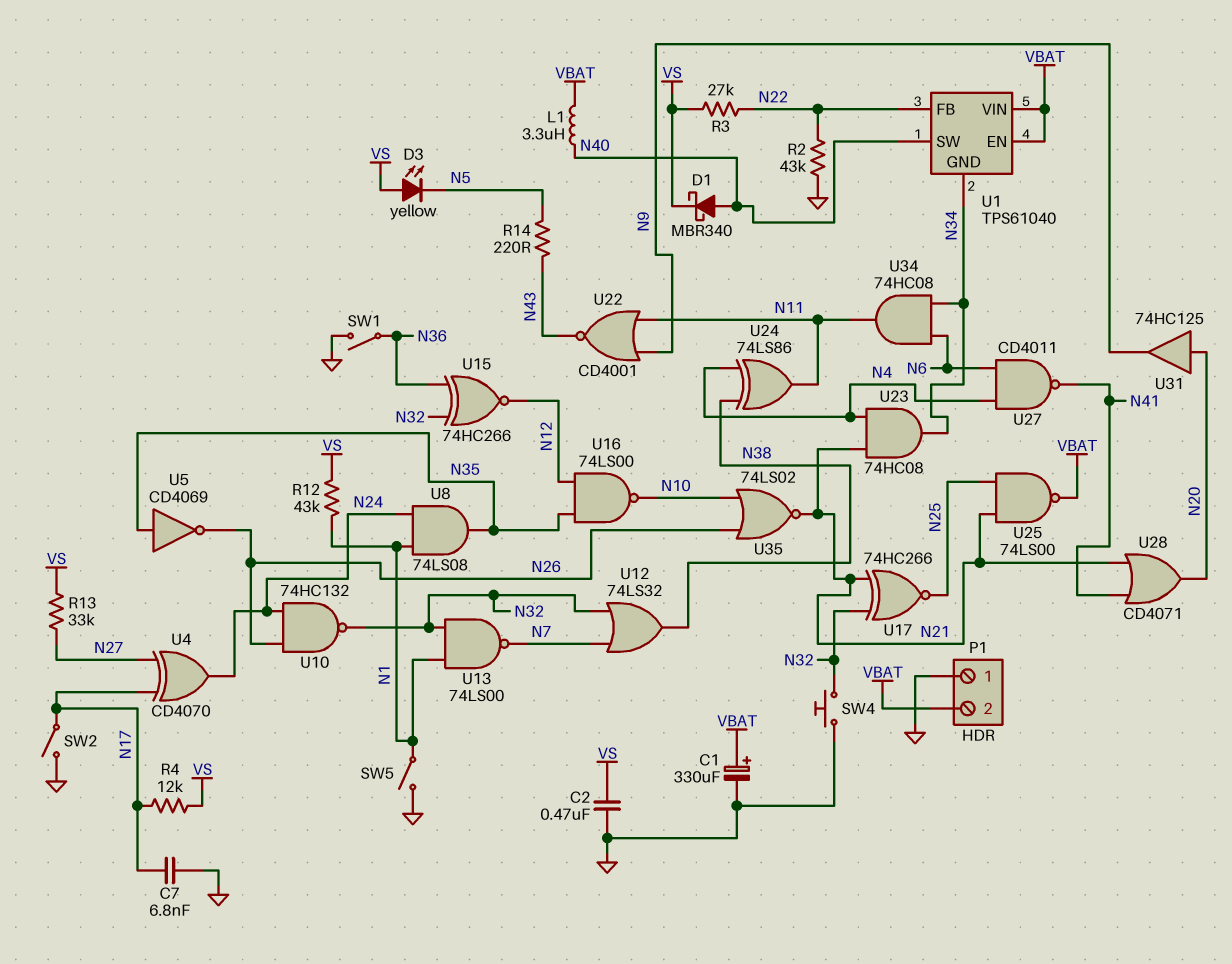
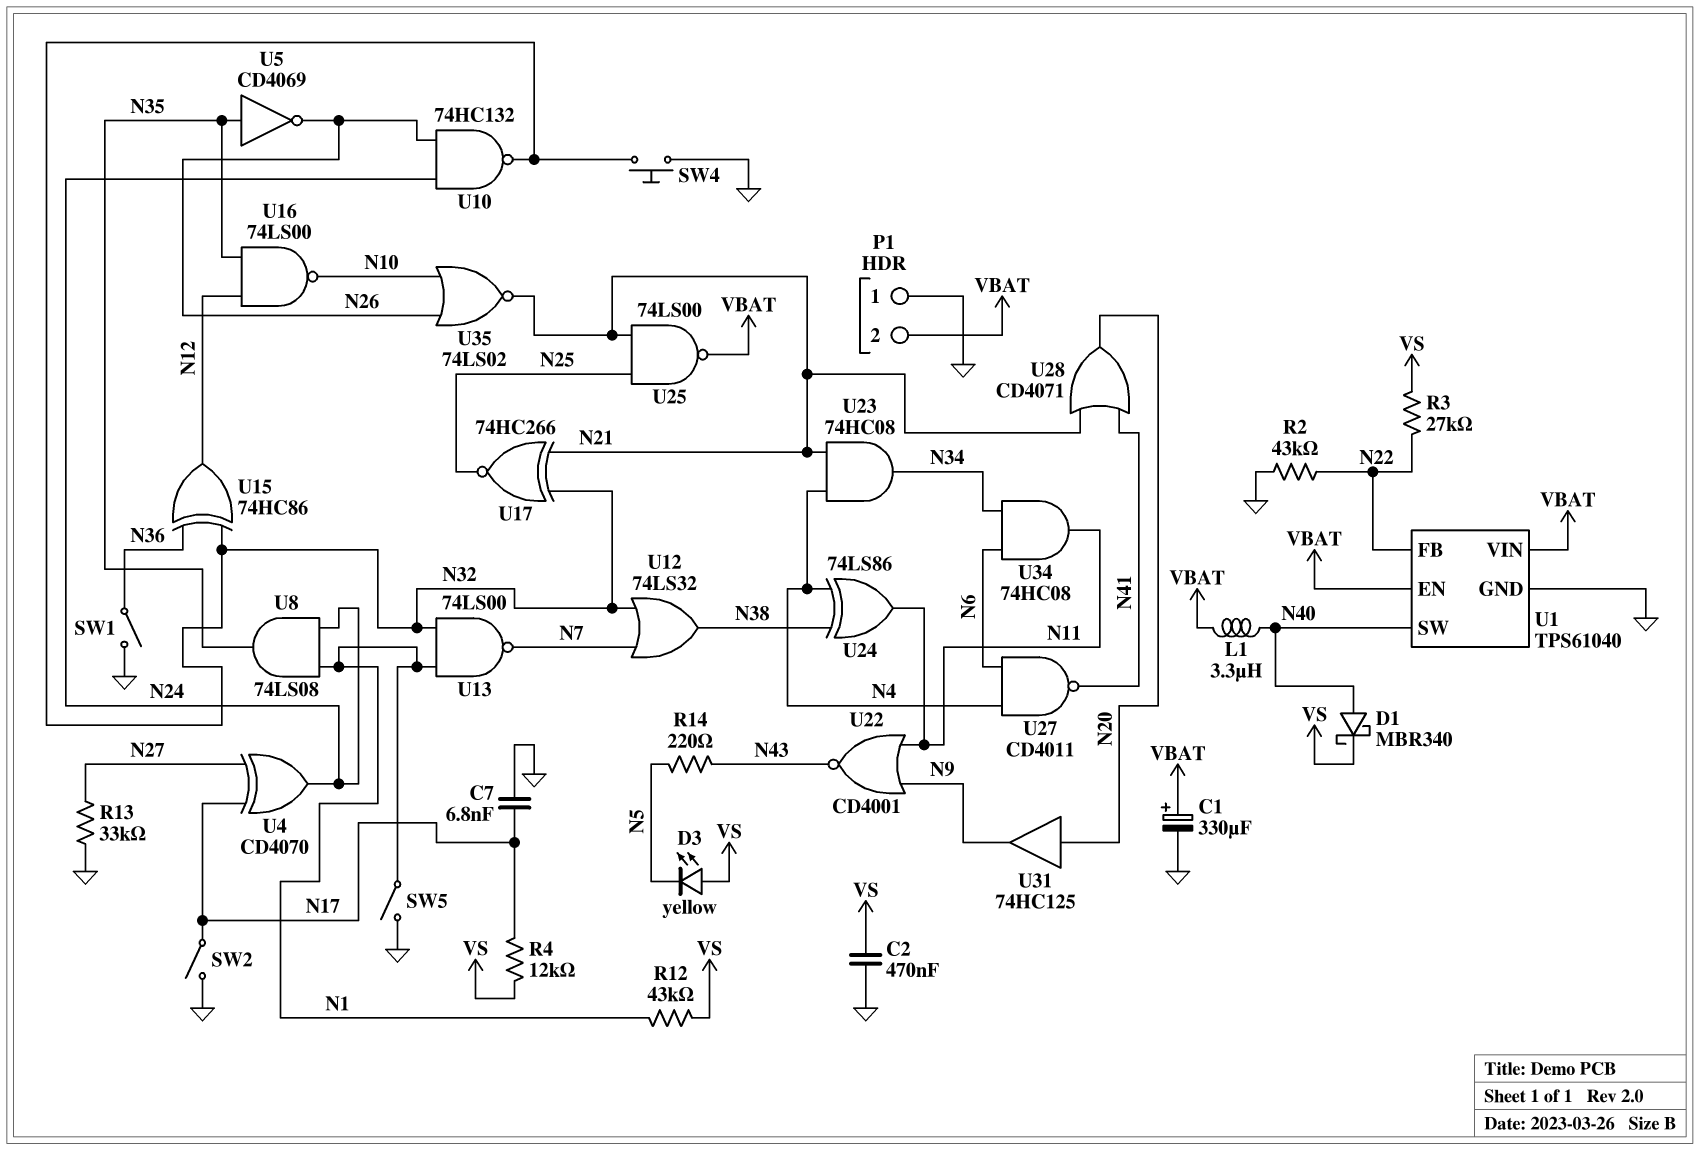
R13: 33k (N27, VS) -> 33k (GND, N27)
U1 pin GND: N34 -> GND
U15: XNOR 74HC266 (in N32, in N36, out N12) -> XOR 74HC86 (in N32, in N36, out N12)

